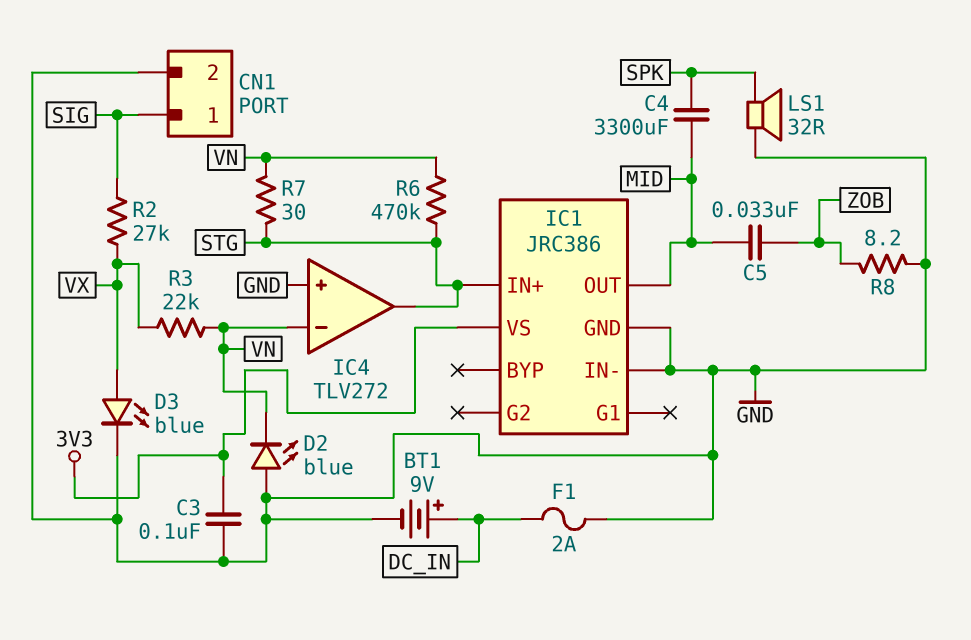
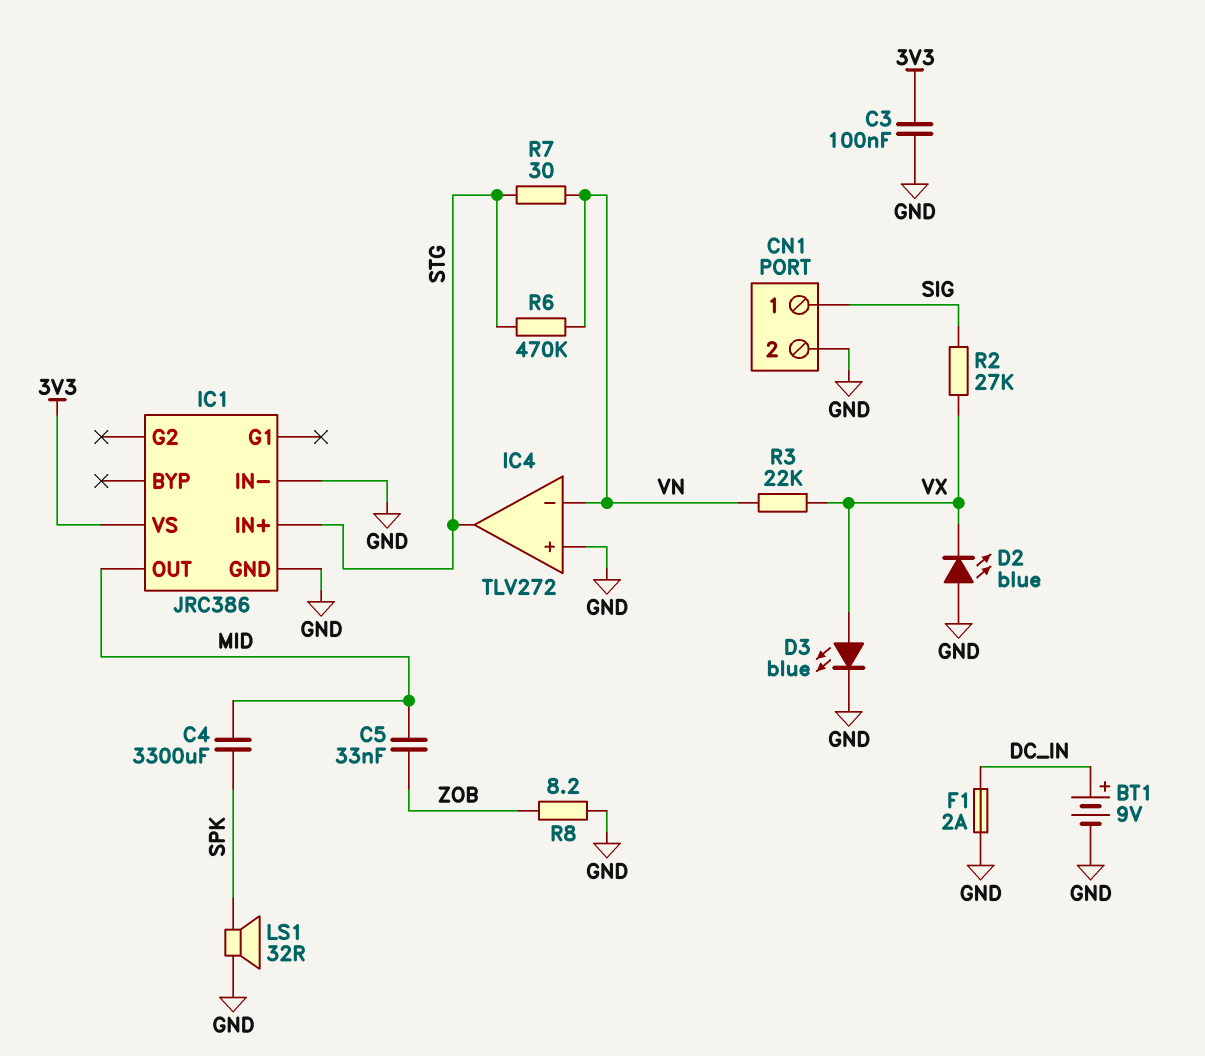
D2: LED blue (A GND, K VN) -> LED blue (A GND, K VX)

